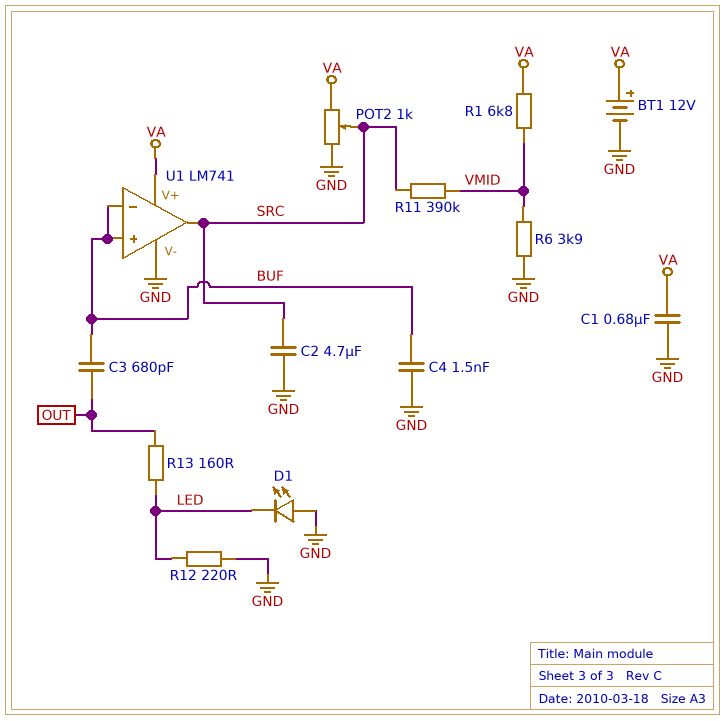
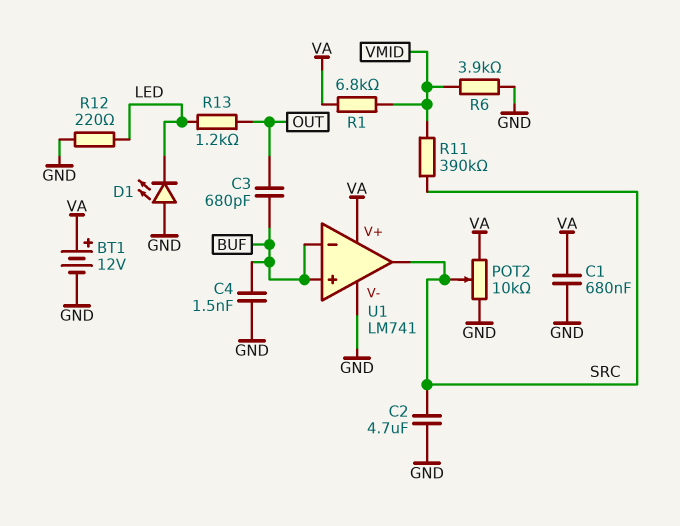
POT2: 1k (GND, VA, wiper SRC) -> 10k (GND, VA, wiper SRC)
R13: 160 (LED, OUT) -> 1.2k (LED, OUT)

